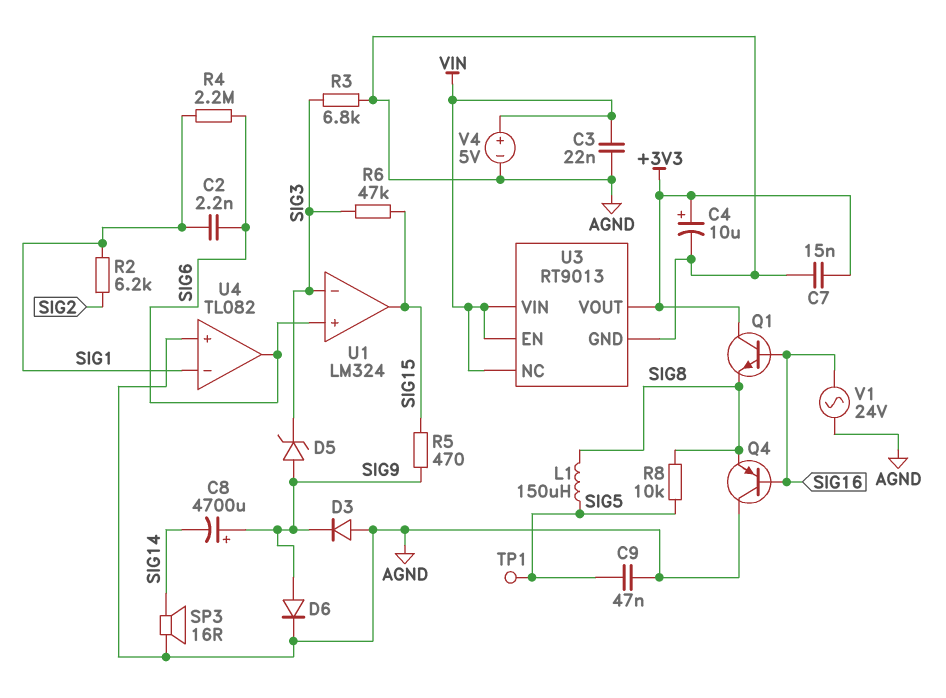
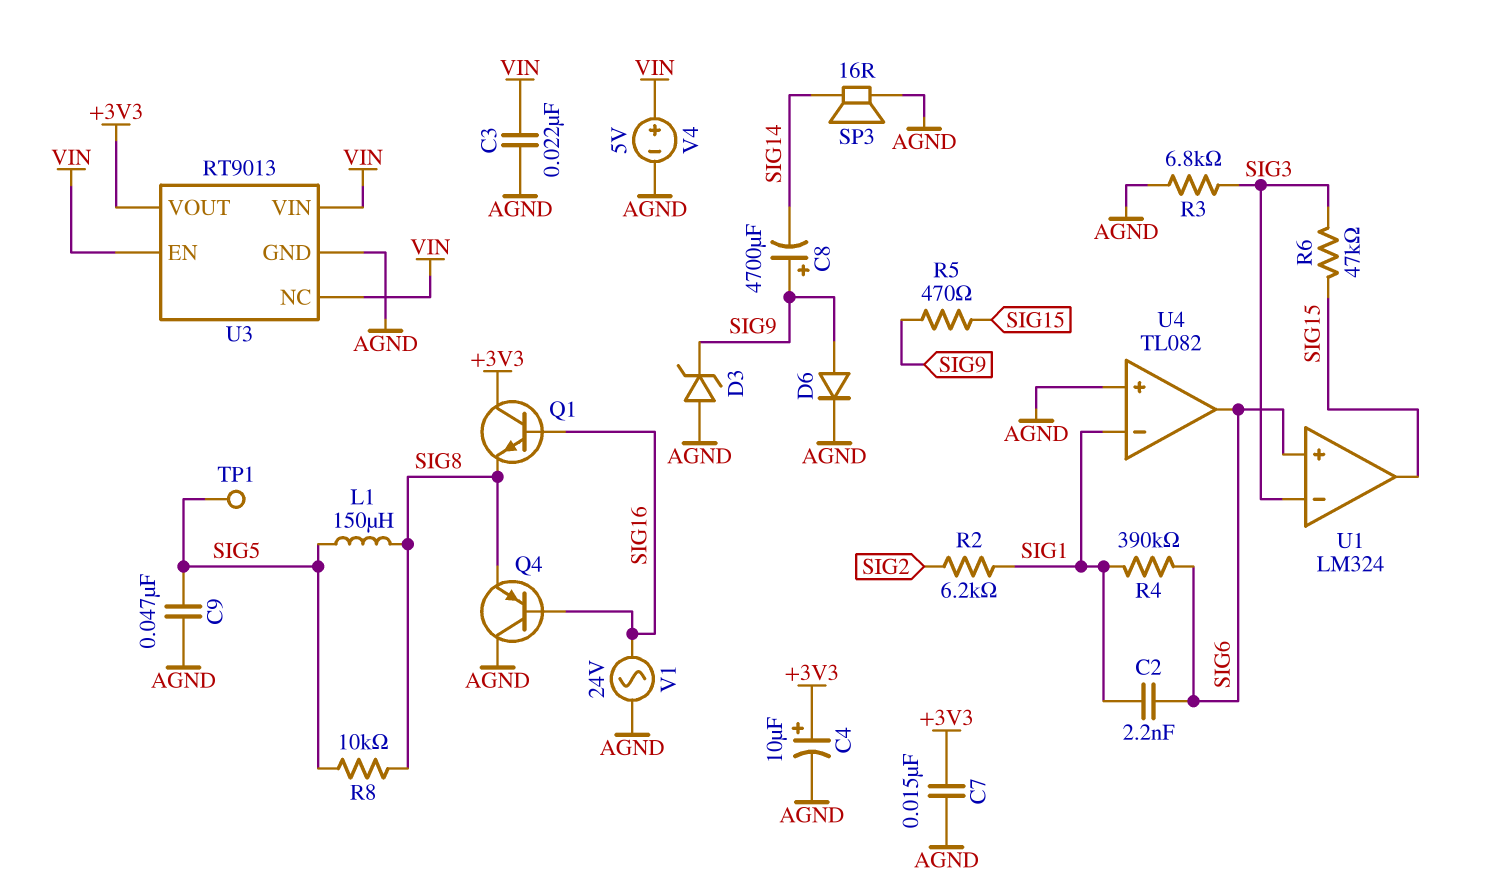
D3: diode (A AGND, K SIG9) -> zener (A AGND, K SIG9)
D5: zener (A SIG9, K SIG3) -> none
R4: 2.2M (SIG1, SIG6) -> 390k (SIG1, SIG6)

